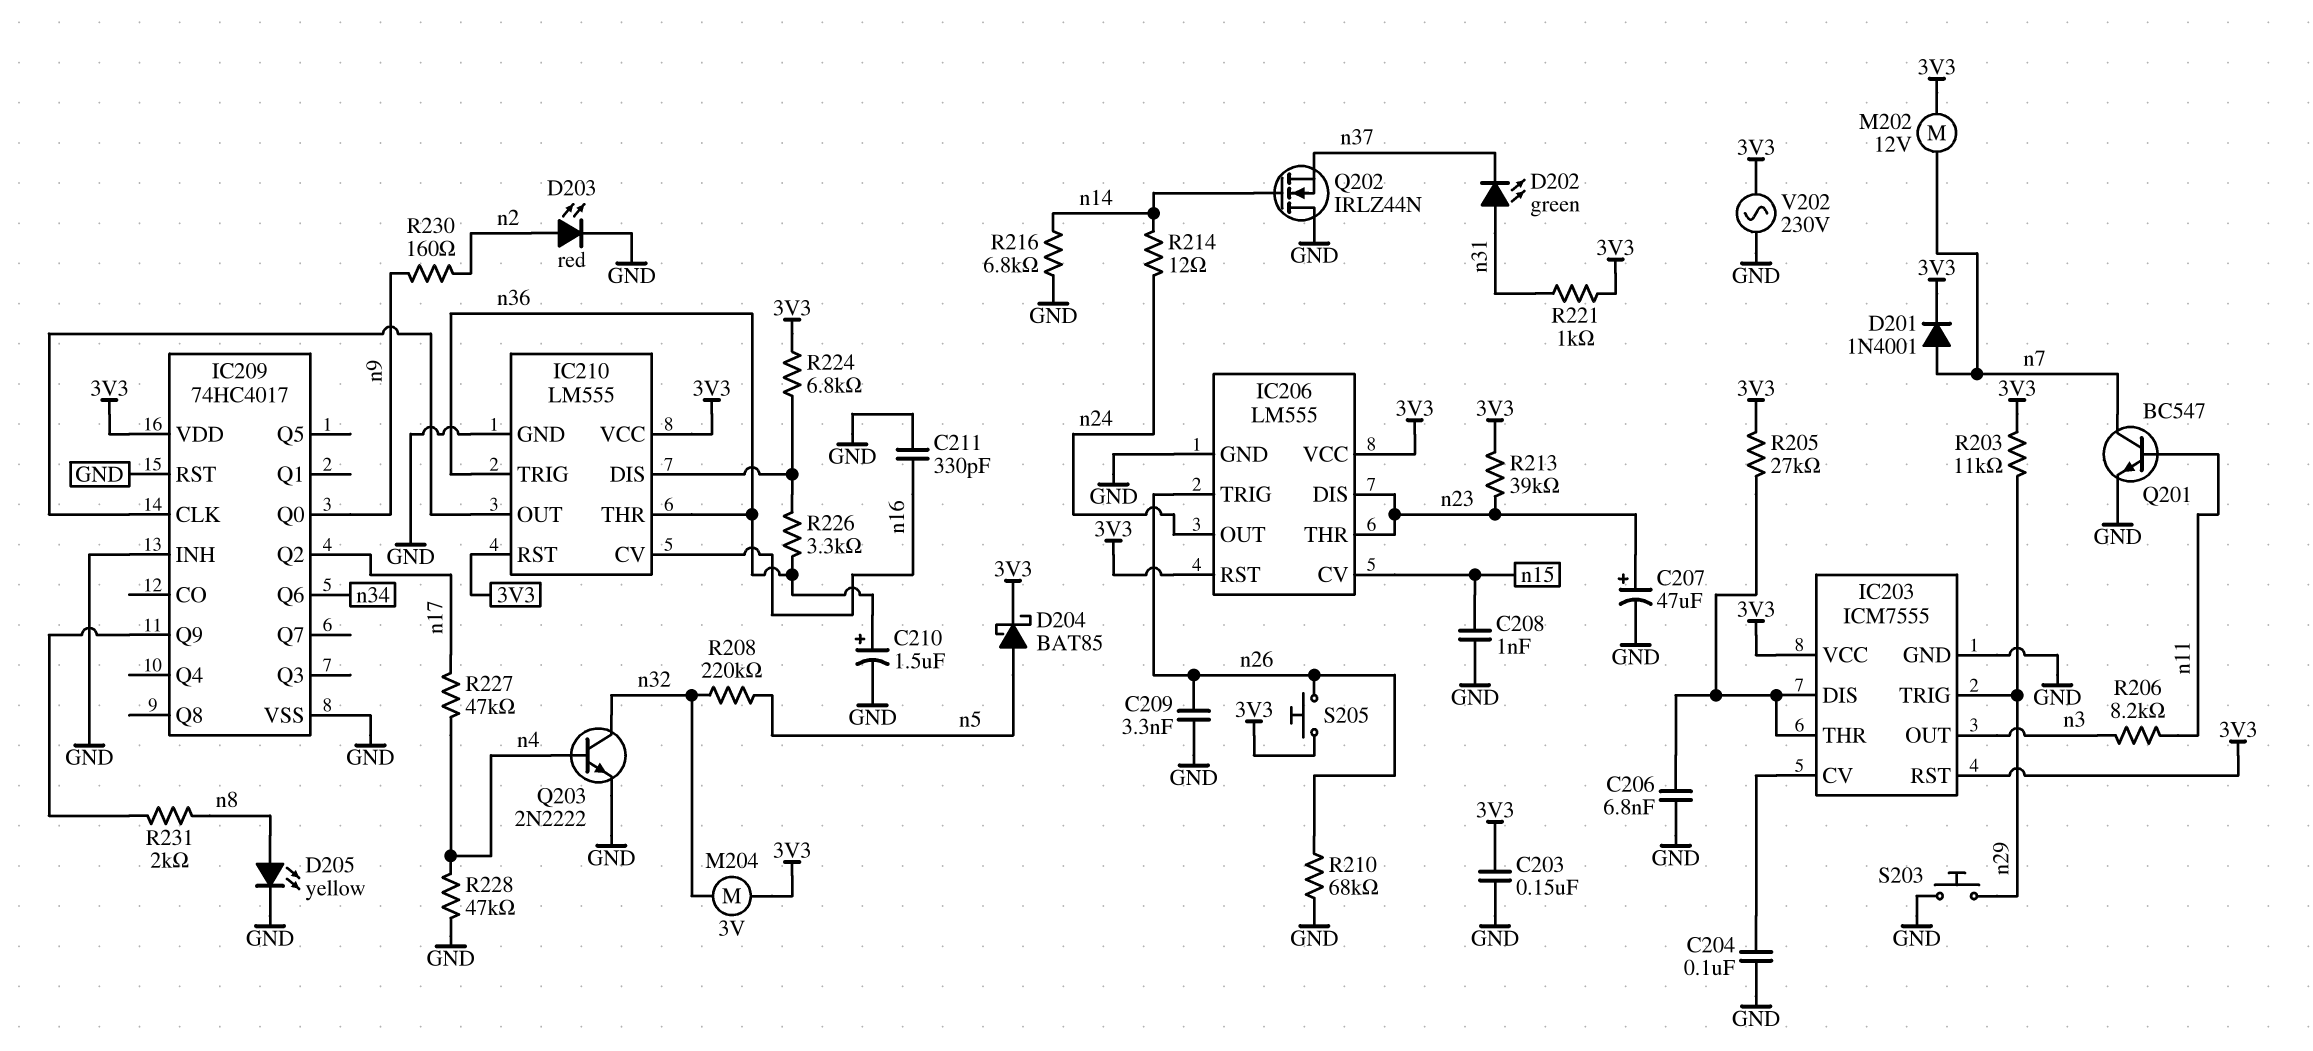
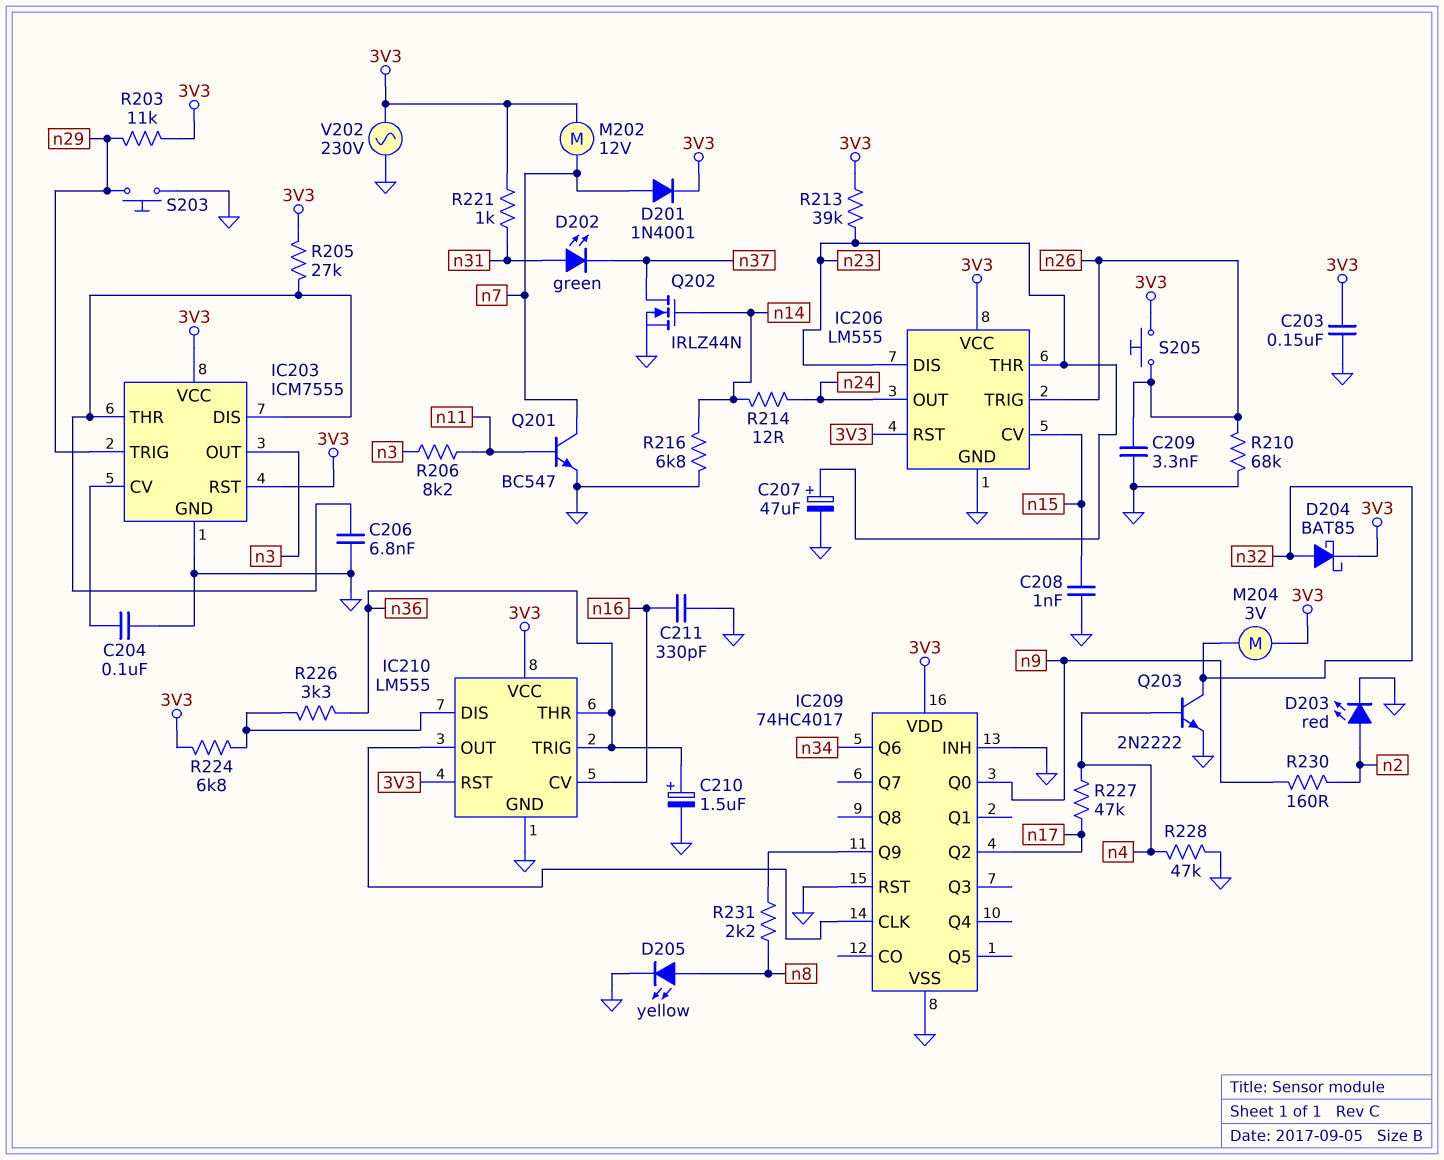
D204: schottky BAT85 (A n5, K 3V3) -> schottky BAT85 (A n32, K 3V3)
Q202: NMOS IRLZ44N (G n14, D GND, S n37) -> NMOS IRLZ44N (G n14, D n37, S GND)
R208: 220k (n5, n32) -> none
R231: 2k (IC209/Q9, n8) -> 2.2k (IC209/Q9, n8)

